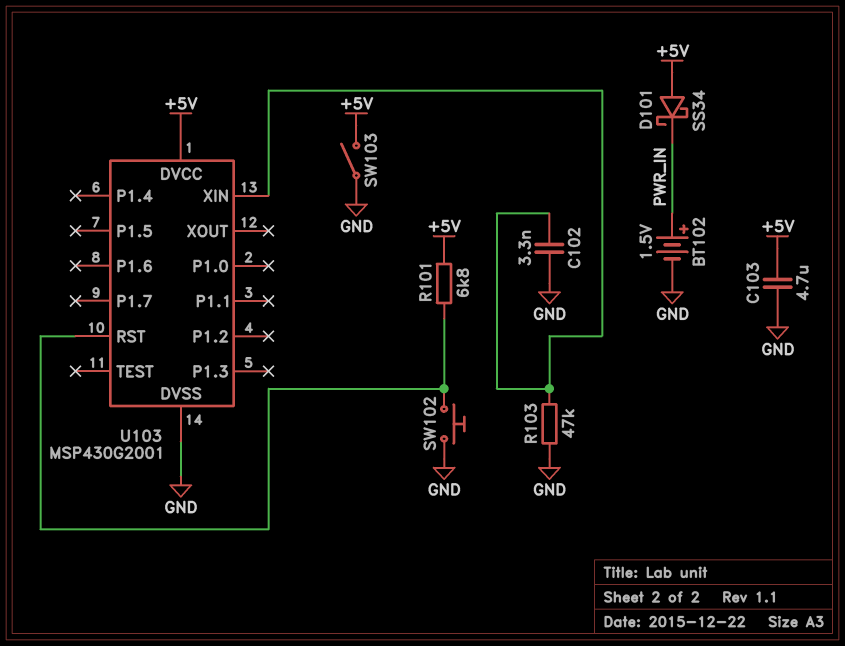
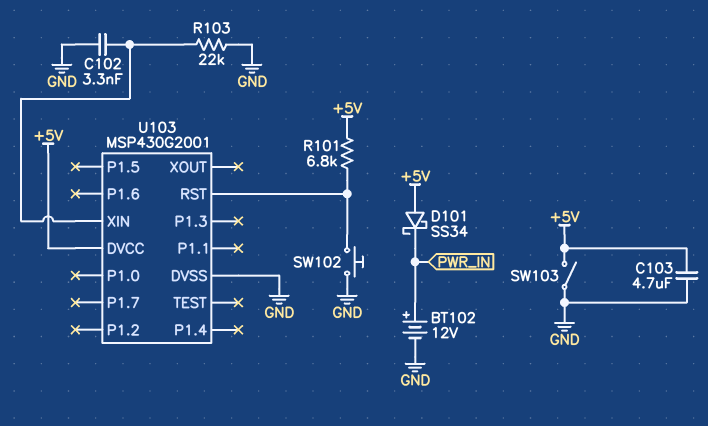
BT102: 1.5V (plus PWR_IN, minus GND) -> 12V (plus PWR_IN, minus GND)
R103: 47k (GND, U103/XIN) -> 22k (GND, U103/XIN)

